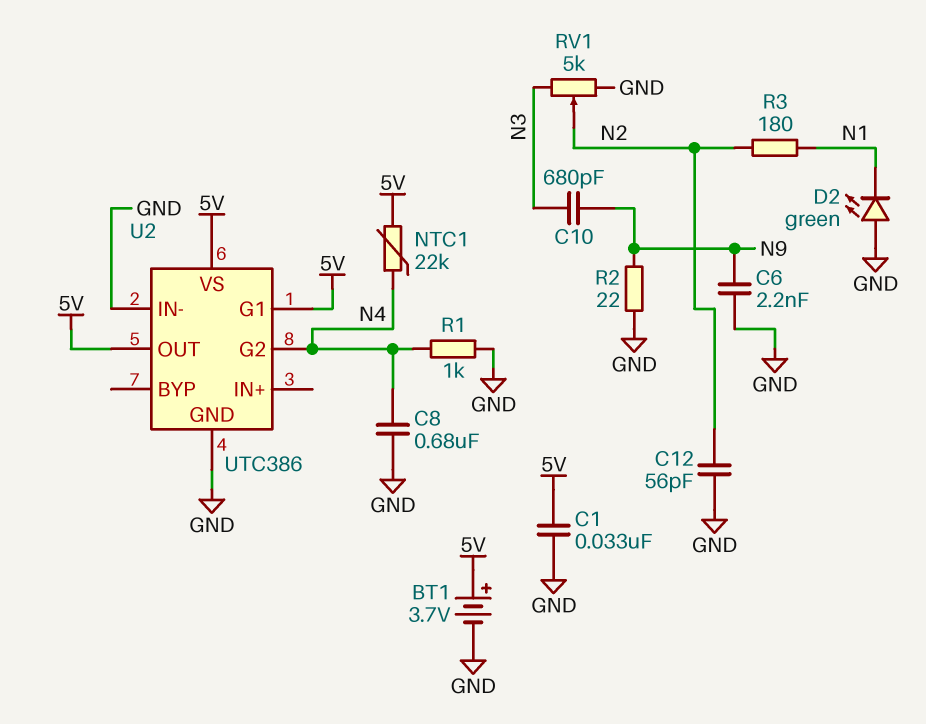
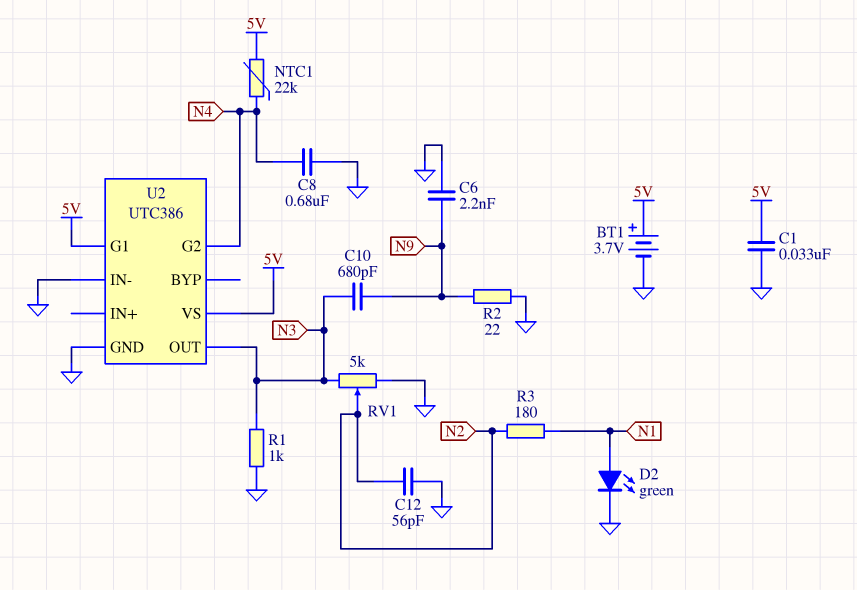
D2: LED green (A GND, K N1) -> LED green (A N1, K GND)
R1: 1k (GND, N4) -> 1k (GND, N3)
U2 pin OUT: 5V -> N3

